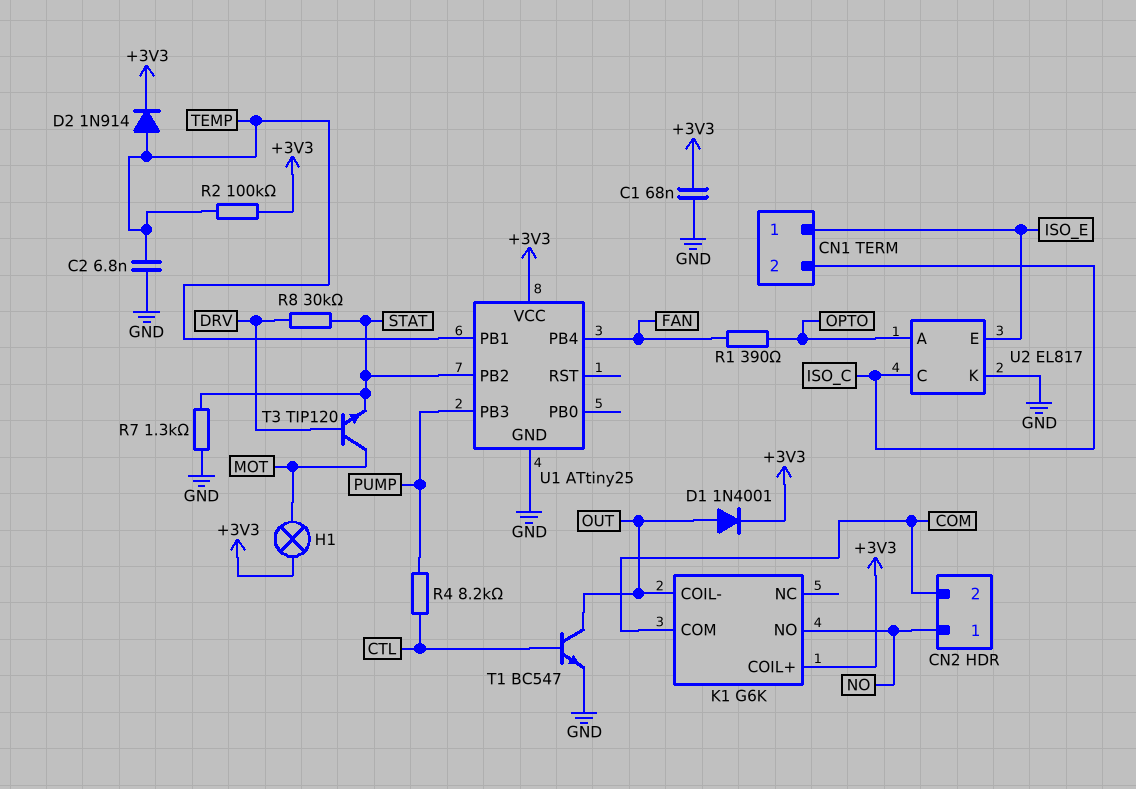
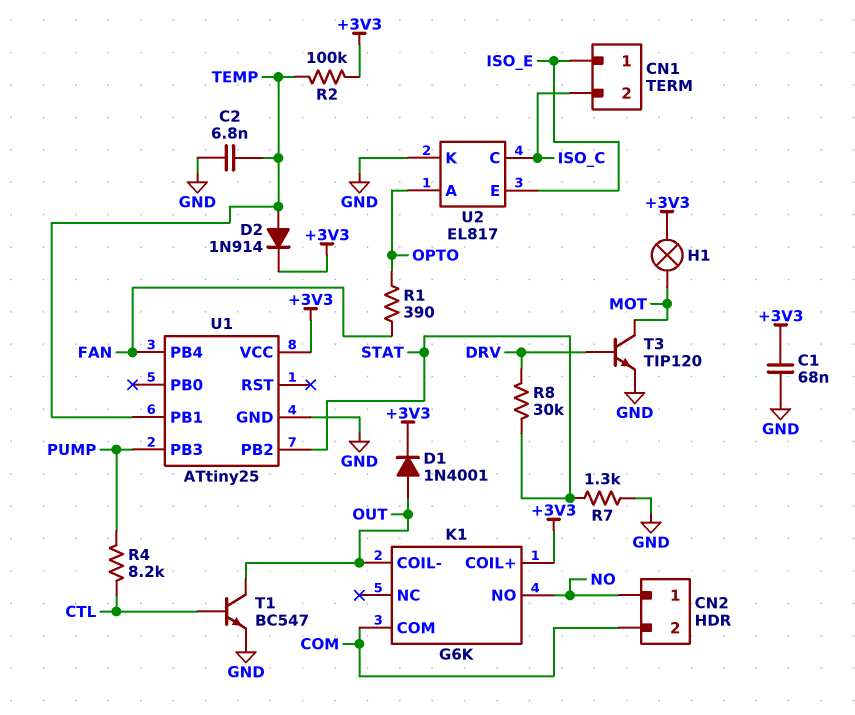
T3: NPN TIP120 (B DRV, C MOT, E STAT) -> NPN TIP120 (B DRV, C MOT, E GND)

